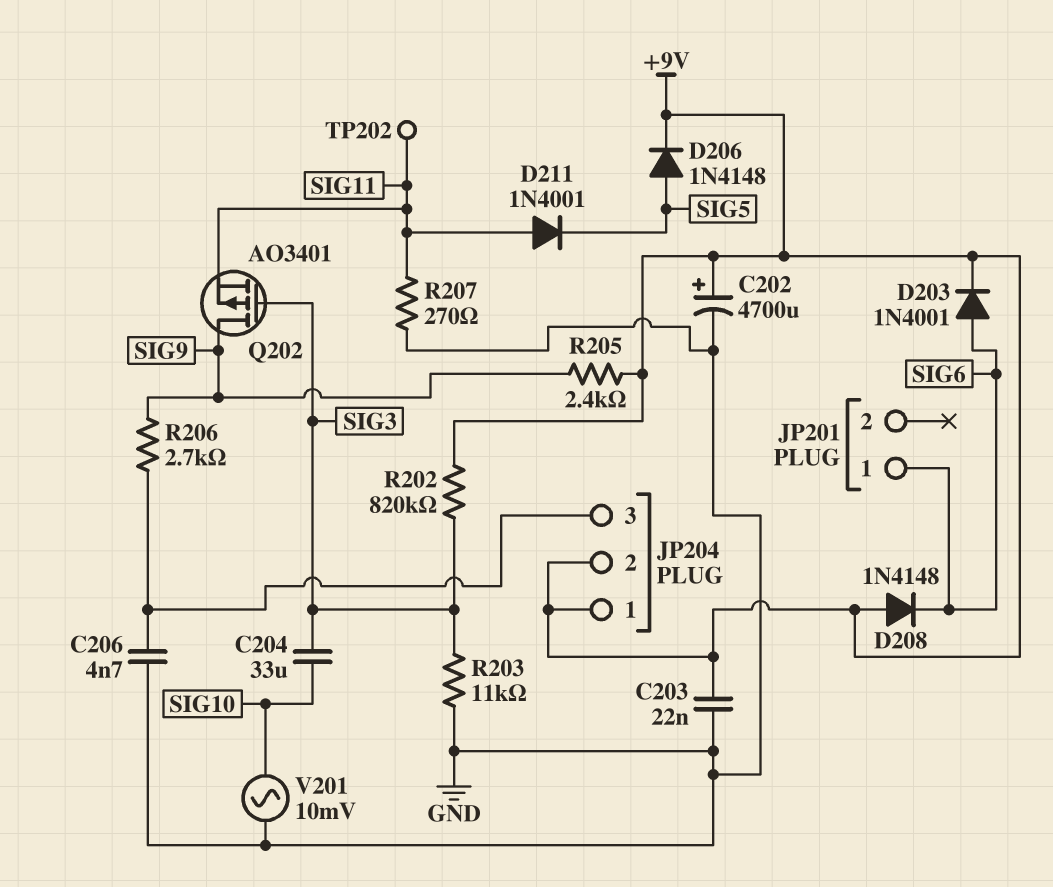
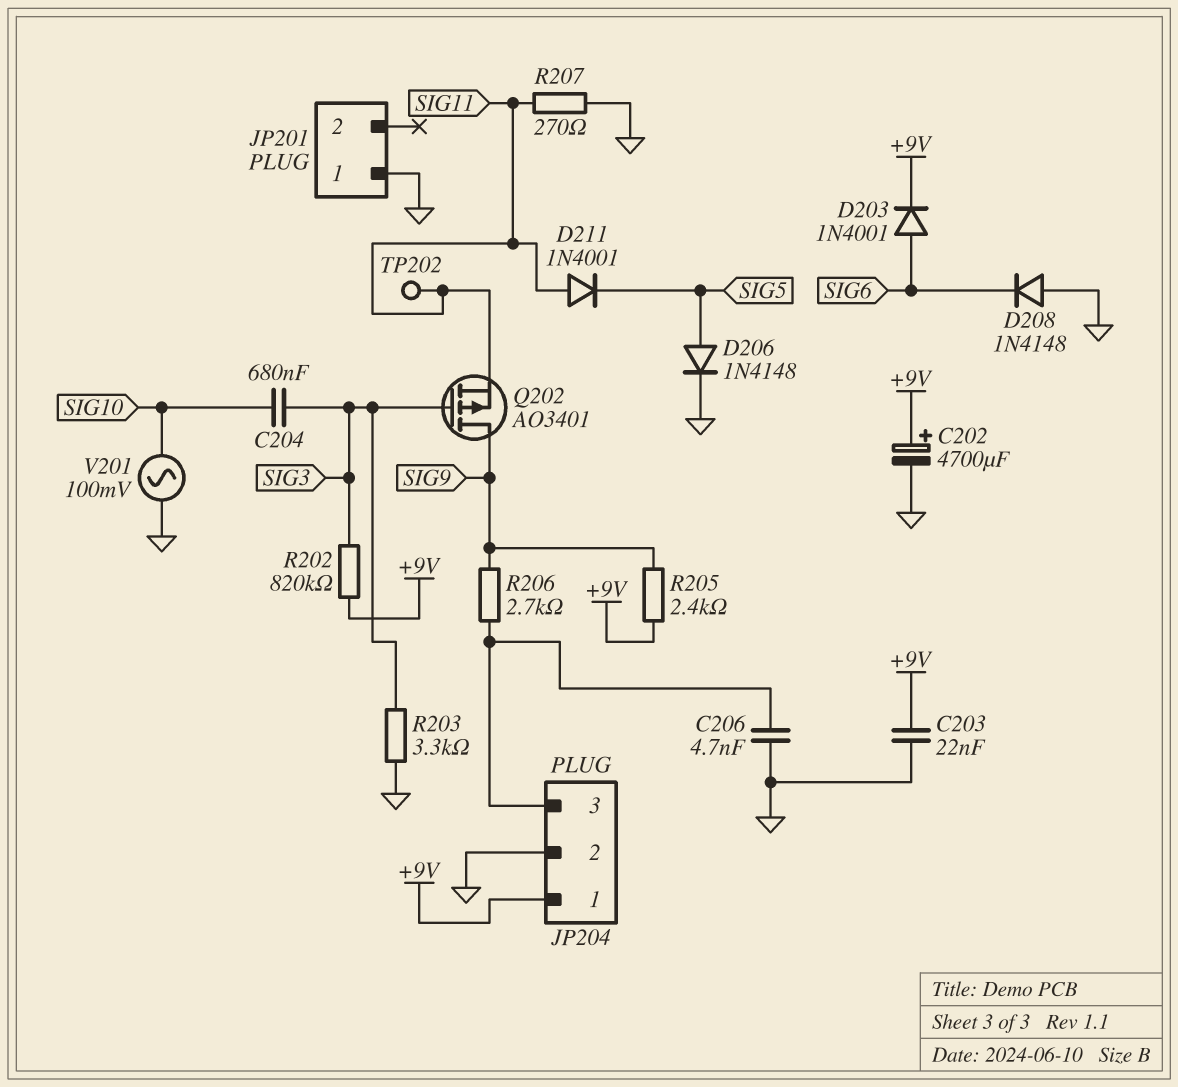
C204: 33uF (SIG3, SIG10) -> 680nF (SIG3, SIG10)
D206: diode 1N4148 (A SIG5, K +9V) -> diode 1N4148 (A SIG5, K GND)
D208: diode 1N4148 (A +9V, K SIG6) -> diode 1N4148 (A GND, K SIG6)
JP201 pin 1: SIG6 -> GND
JP204 pin 2: +9V -> GND
R203: 11k (GND, SIG3) -> 3.3k (GND, SIG3)
V201: AC 10mV (GND, SIG10) -> AC 100mV (GND, SIG10)

